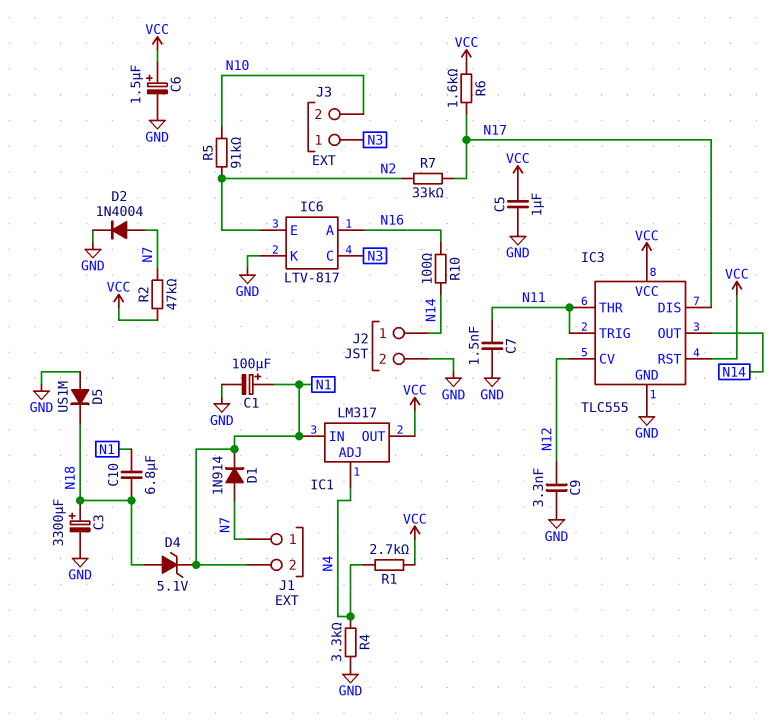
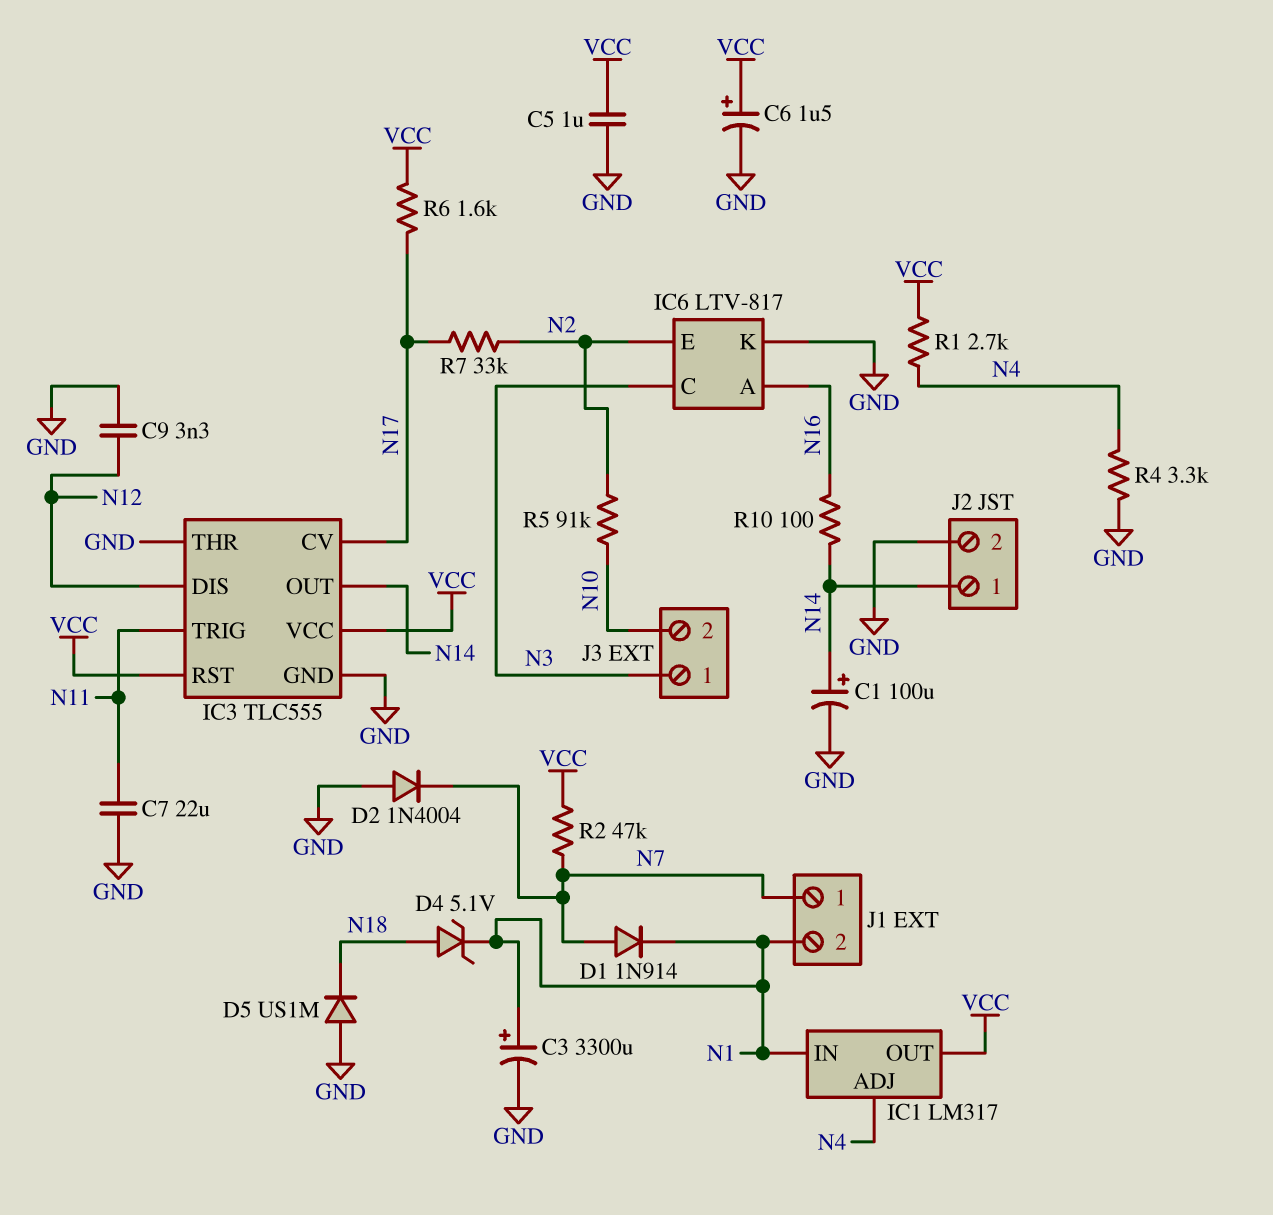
C1: 100uF (plus N1, minus GND) -> 100uF (plus N14, minus GND)
C3: 3300uF (plus N18, minus GND) -> 3300uF (plus N1, minus GND)
C7: 1.5nF (GND, N11) -> 22uF (GND, N11)
C10: 6.8uF (N1, N18) -> none
D2: diode 1N4004 (A N7, K GND) -> diode 1N4004 (A GND, K N7)
IC3 pin CV: N12 -> N17
IC3 pin DIS: N17 -> N12
IC3 pin THR: N11 -> GND

